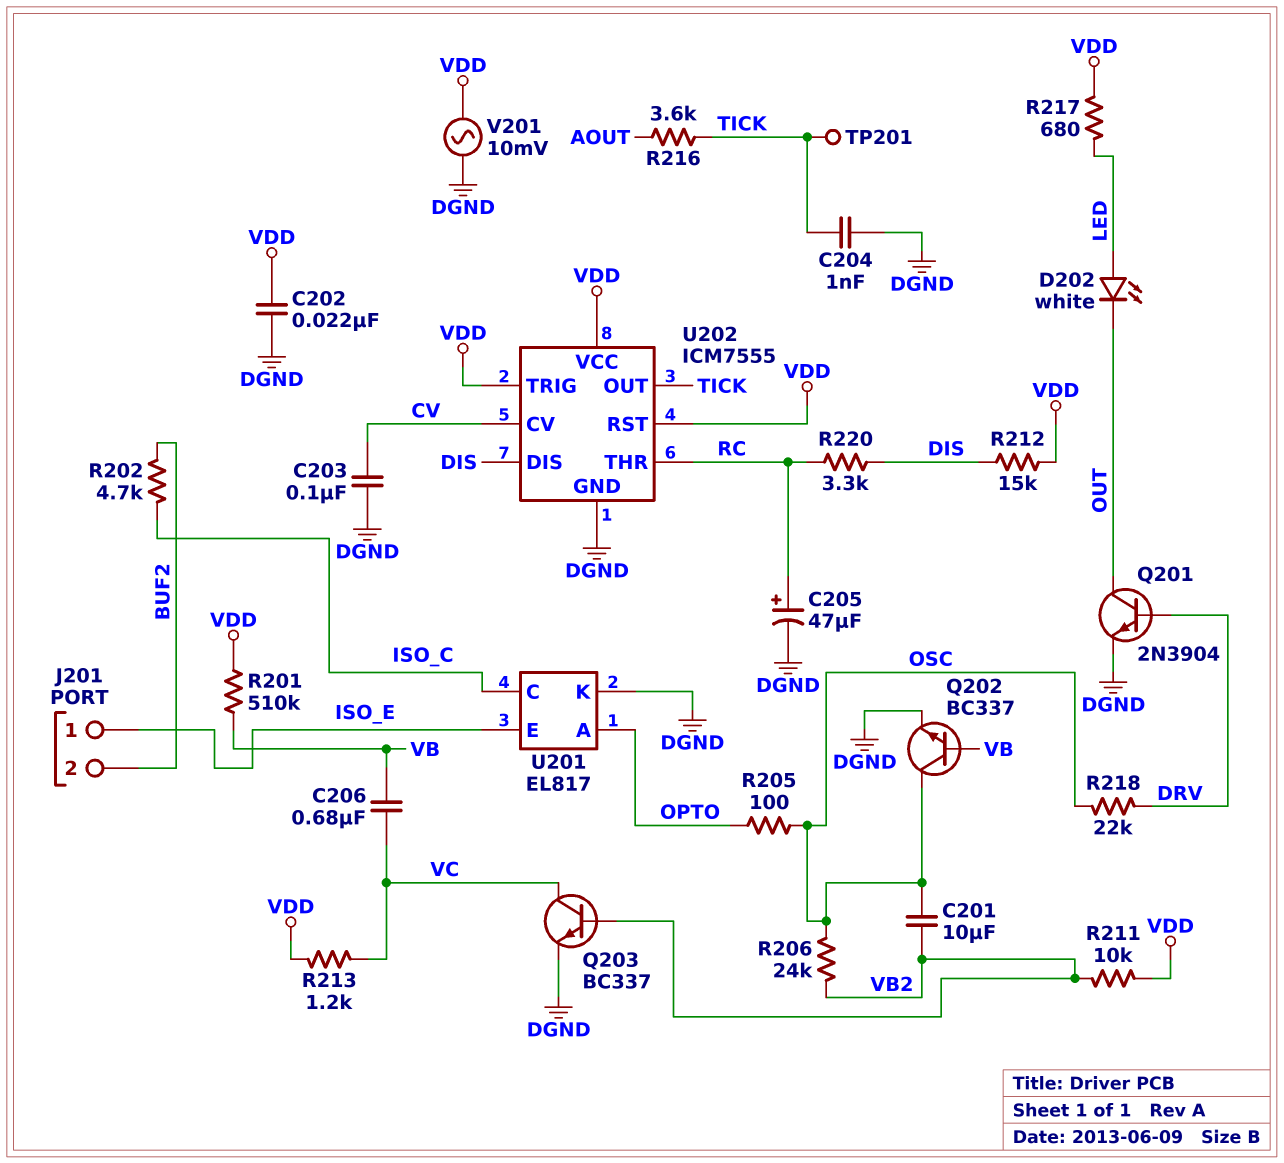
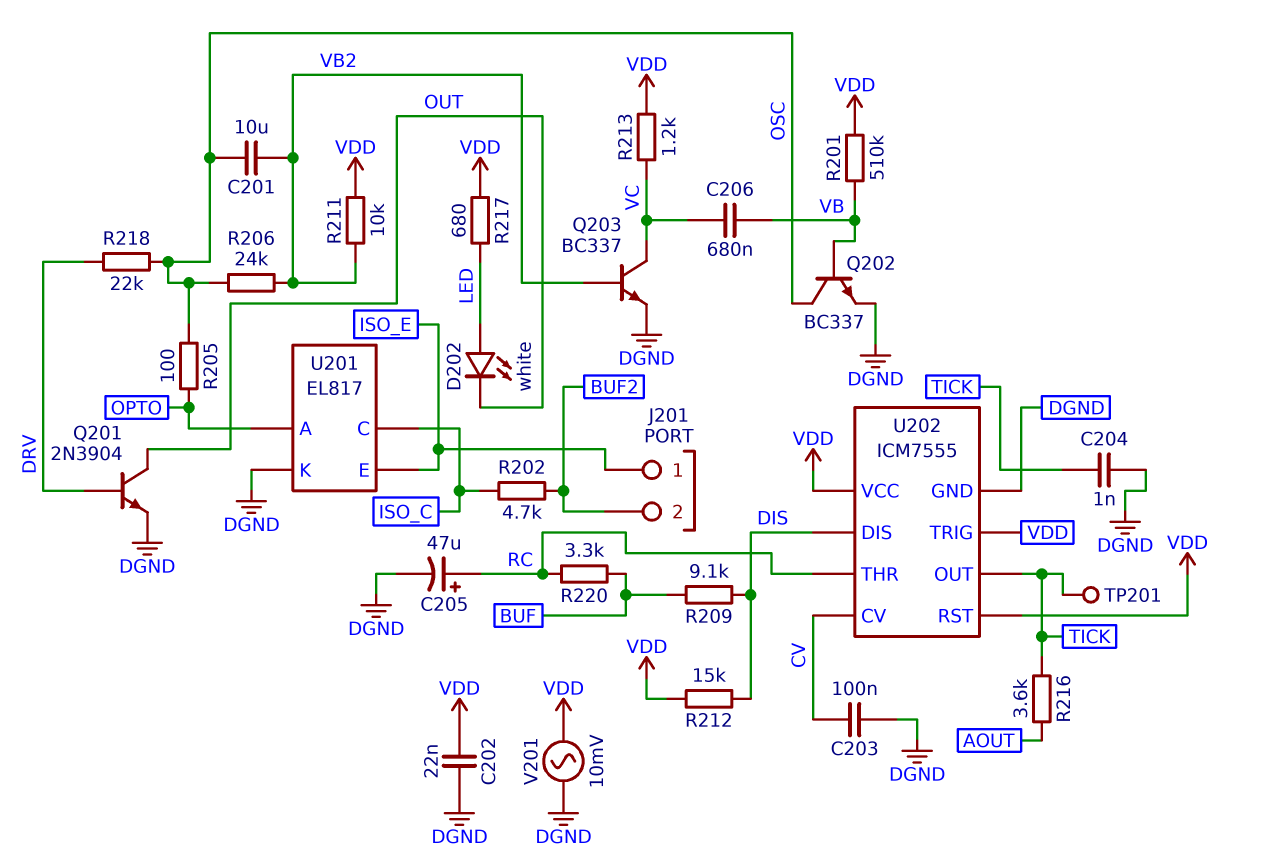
R209: none -> 9.1k (BUF, DIS)
R220: 3.3k (DIS, RC) -> 3.3k (BUF, RC)

